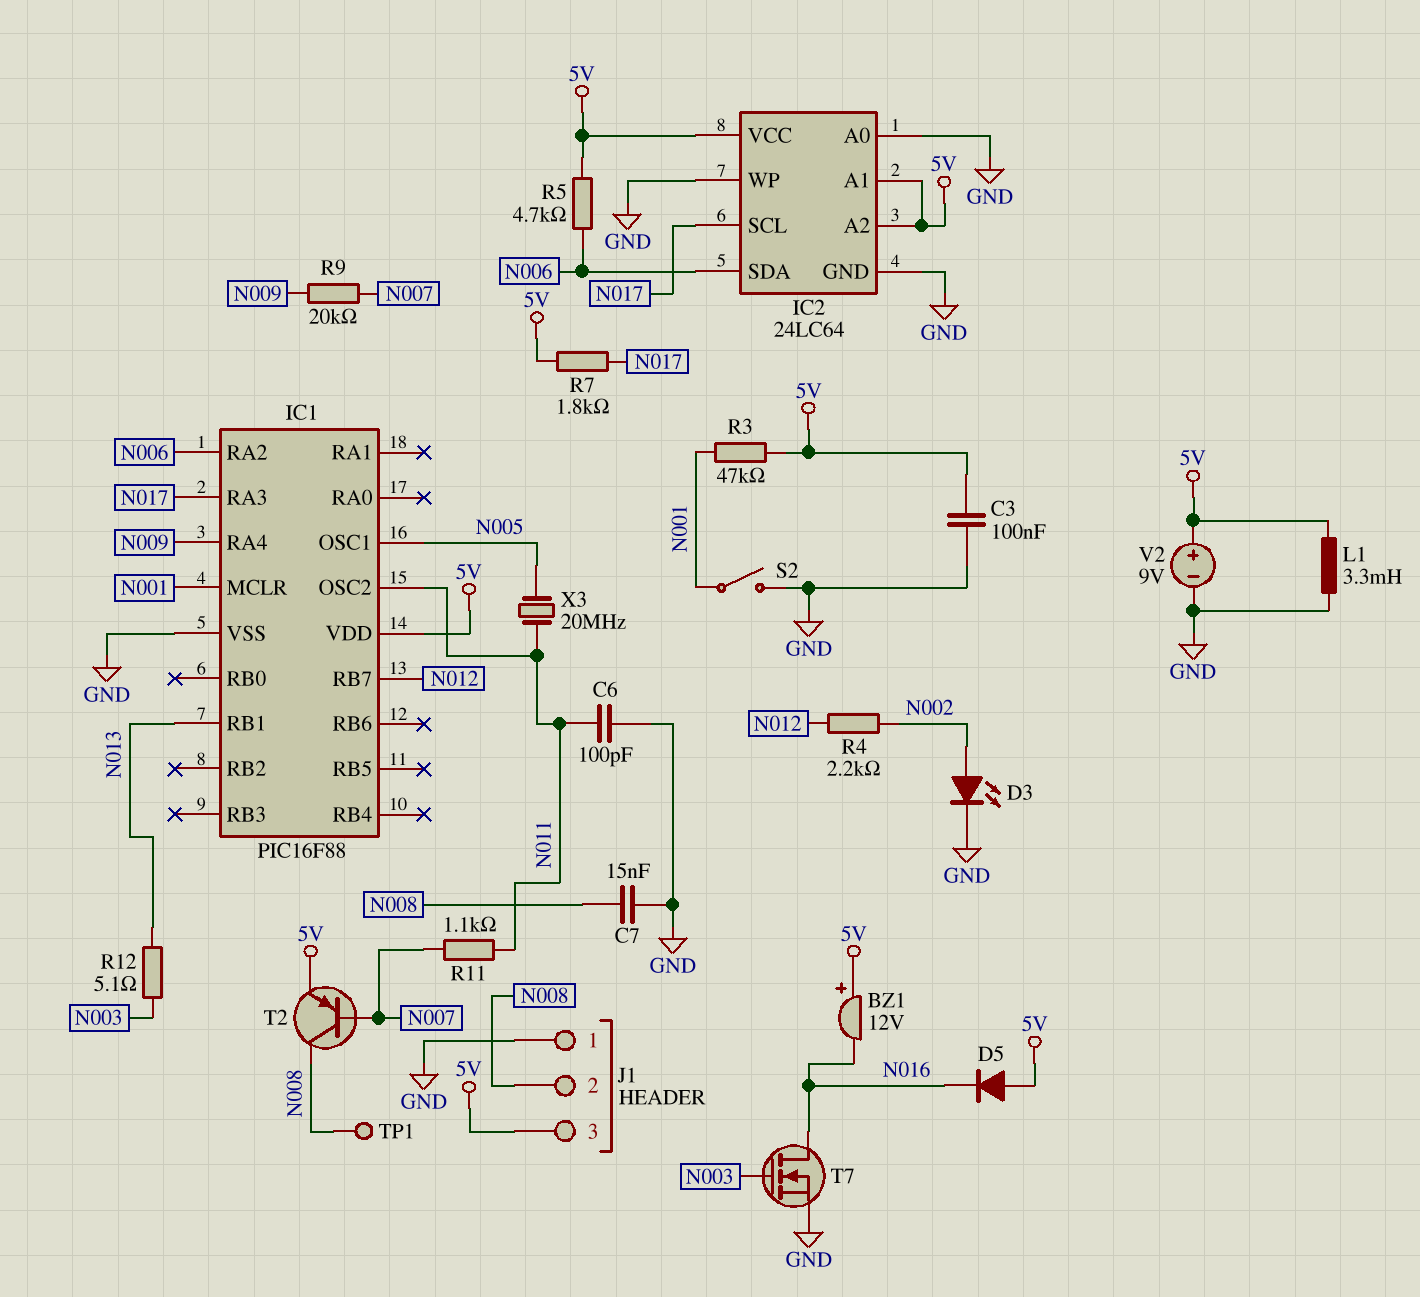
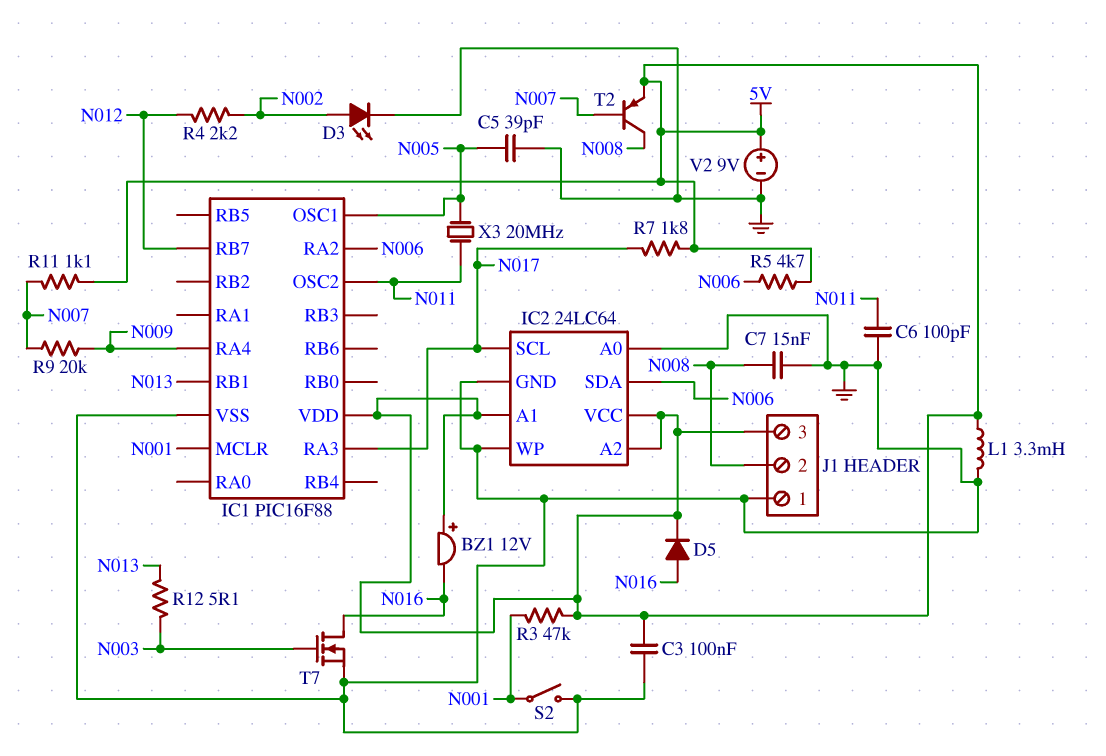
C5: none -> 39pF (GND, N005)
D5: diode (A 5V, K N016) -> diode (A N016, K 5V)
R11: 1.1k (N007, N011) -> 1.1k (5V, N007)
TP1: test point (N008) -> none

